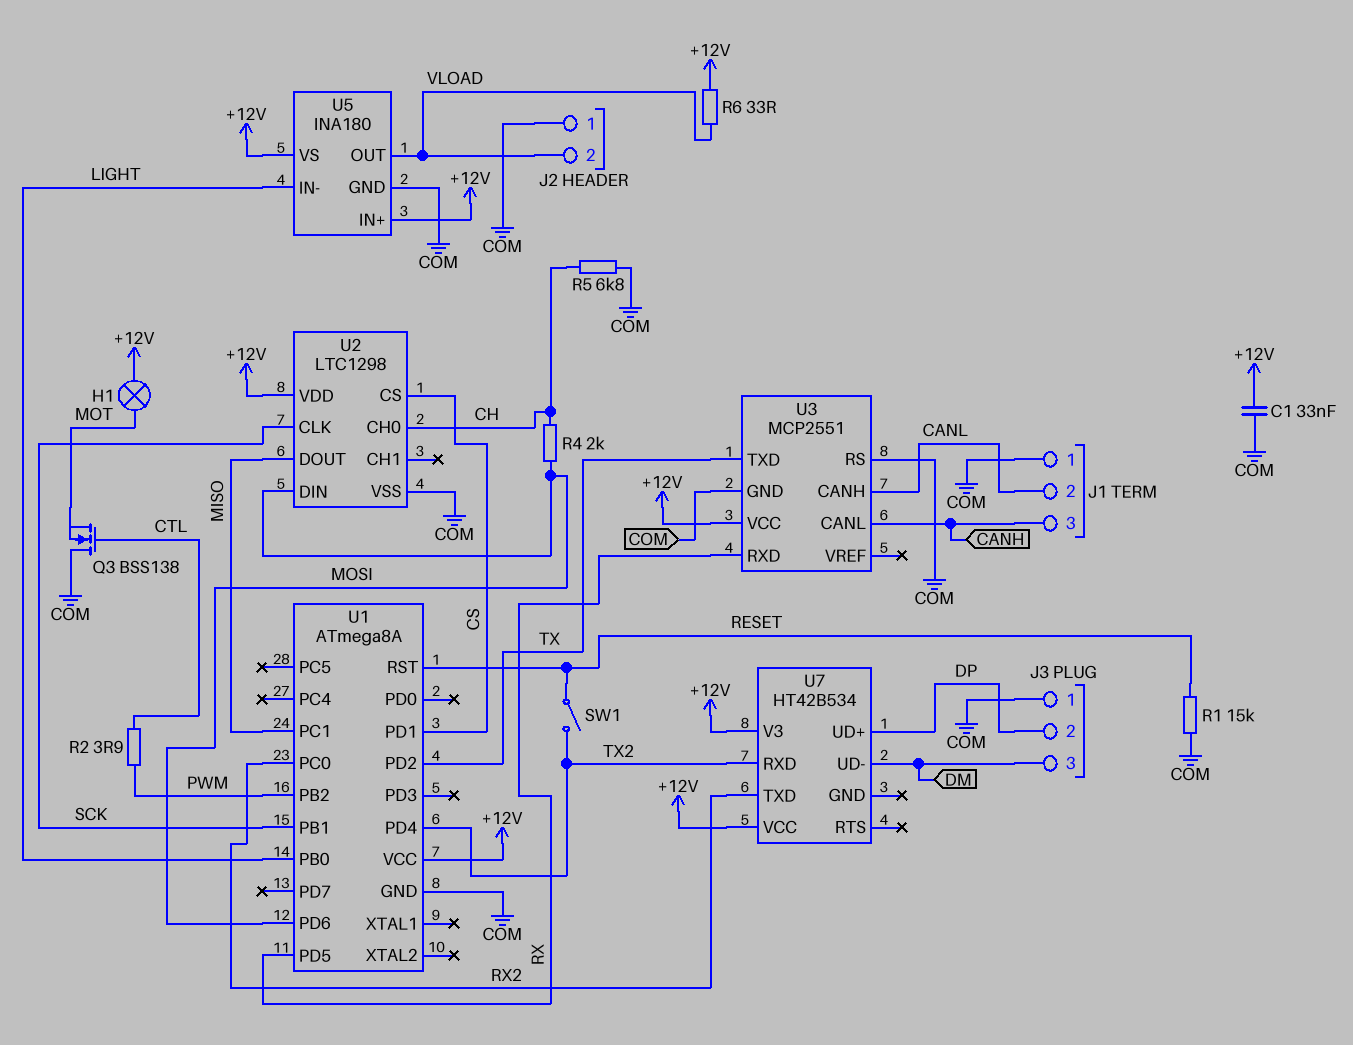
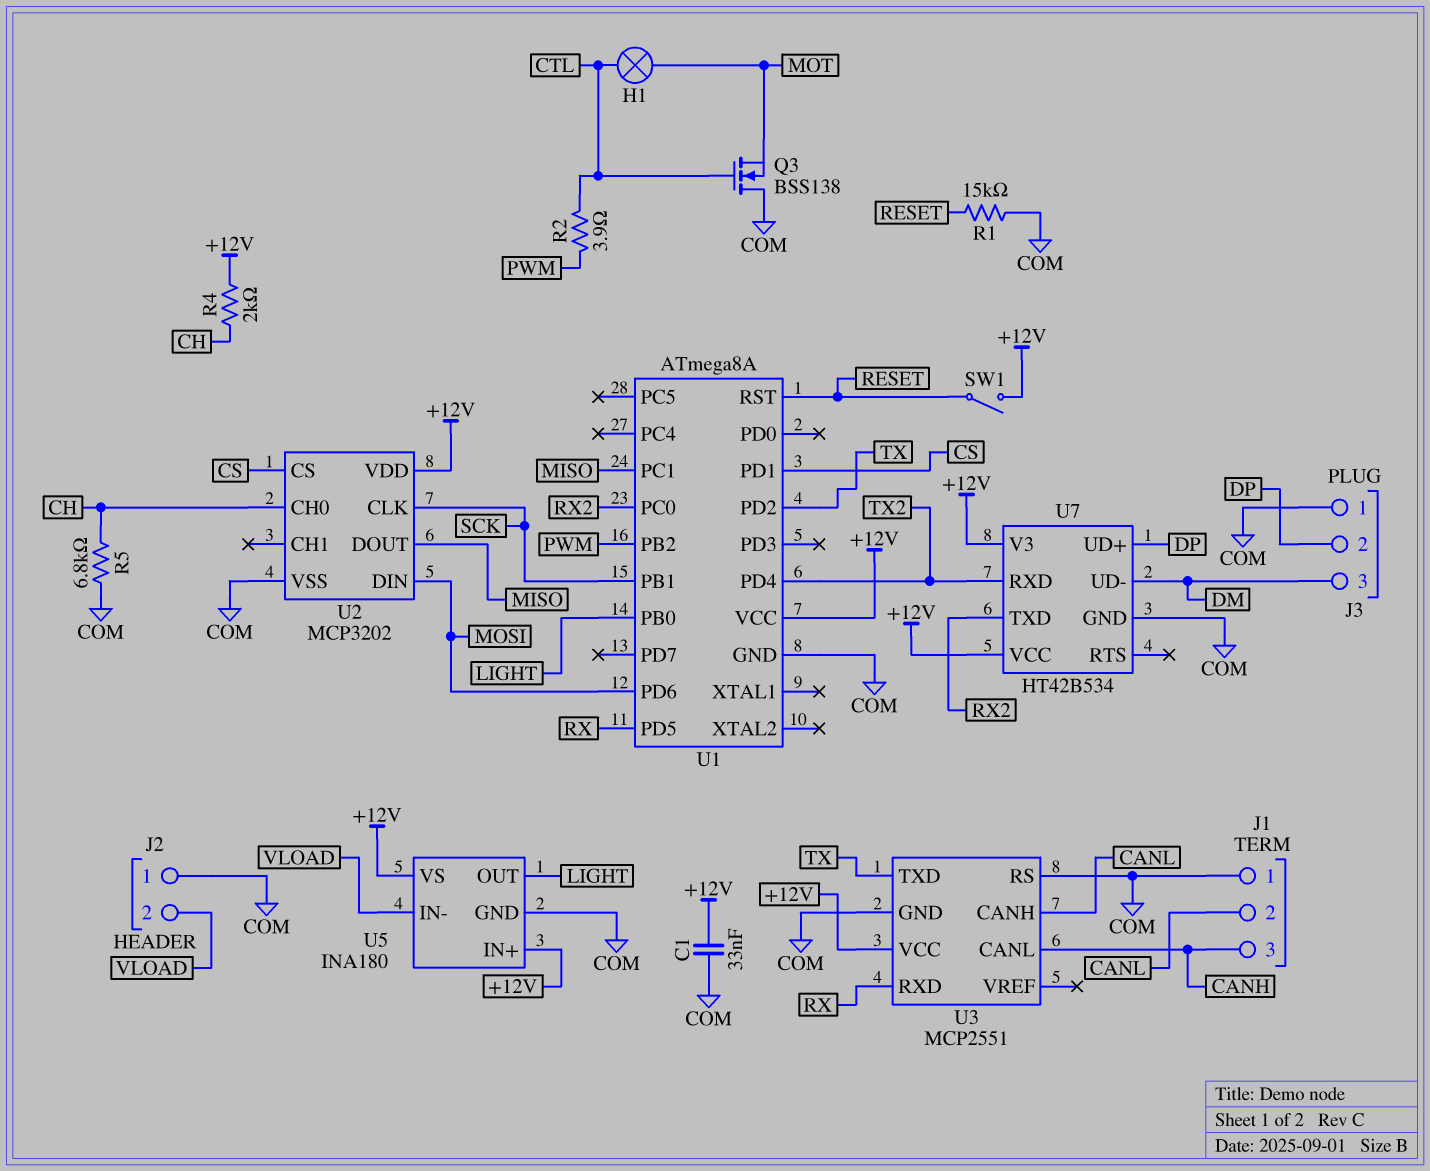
H1: lamp (+12V, MOT) -> lamp (CTL, MOT)
R4: 2k (CH, MOSI) -> 2k (+12V, CH)
R6: 33 (+12V, VLOAD) -> none
SW1: switch (RESET, TX2) -> switch (+12V, RESET)
U2: LTC1298 -> MCP3202
U5 pin IN-: LIGHT -> VLOAD
U5 pin OUT: VLOAD -> LIGHT
U7 pin GND: none -> COM

